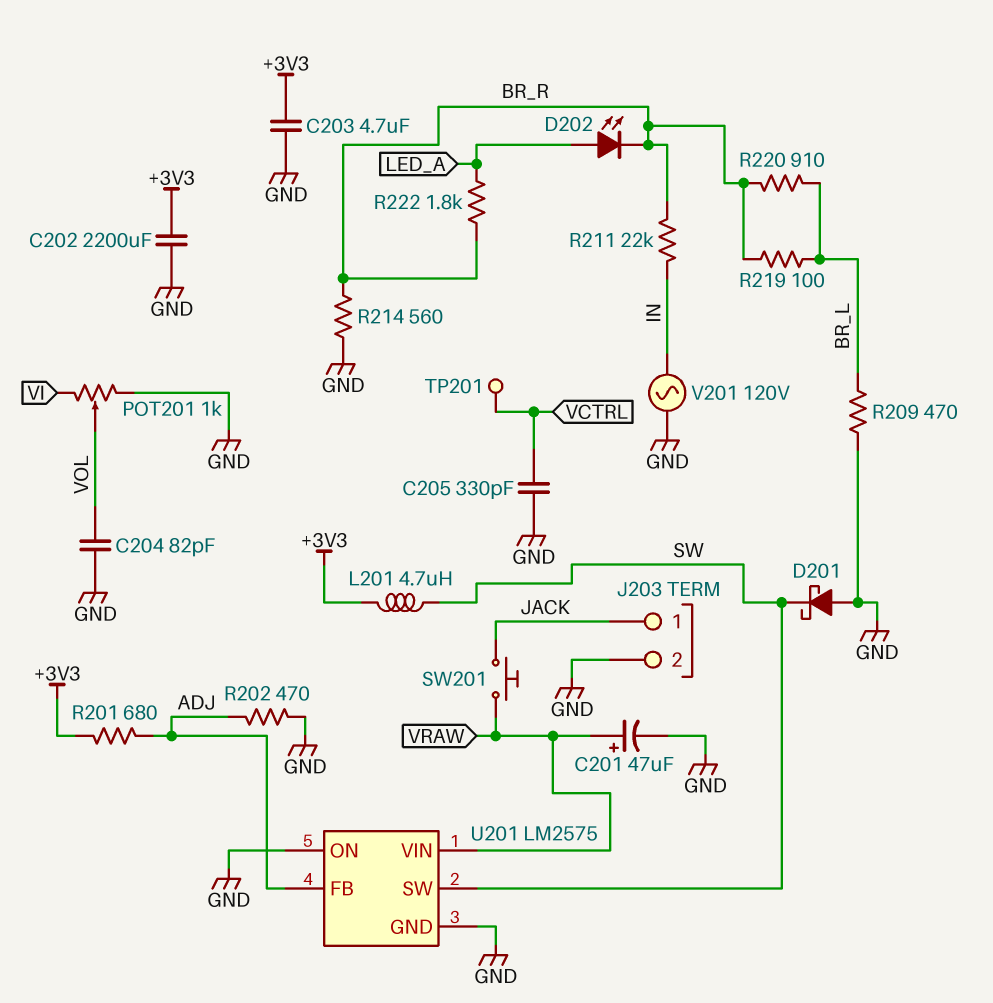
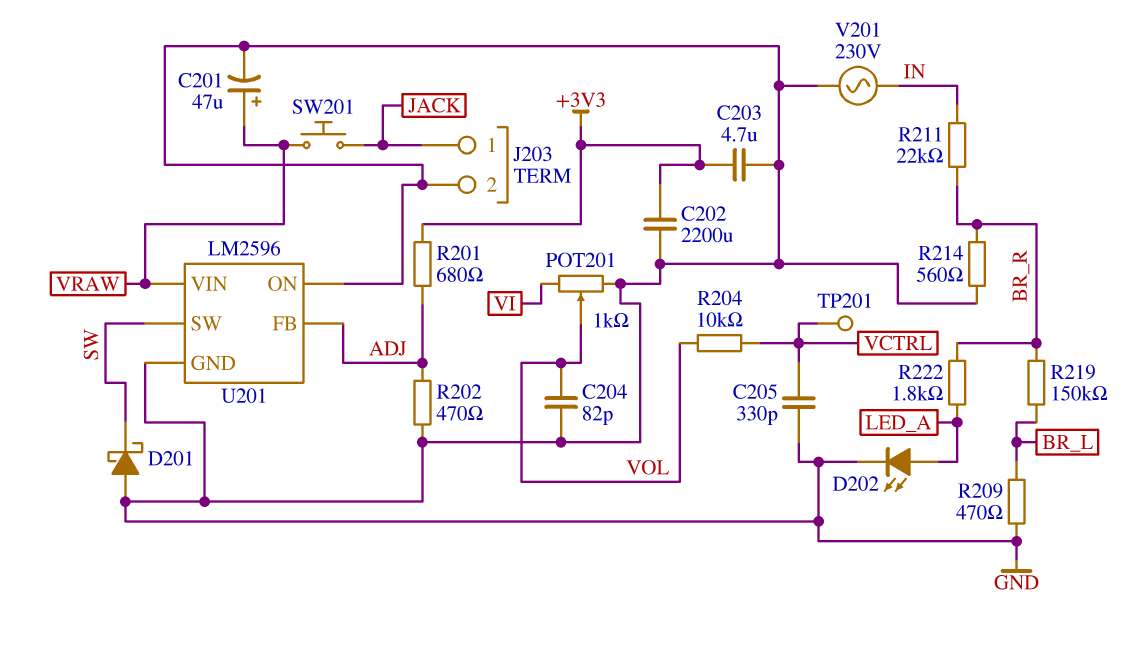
D202: LED (A LED_A, K BR_R) -> LED (A LED_A, K GND)
L201: 4.7uH (+3V3, SW) -> none
R204: none -> 10k (VCTRL, VOL)
R219: 100 (BR_L, BR_R) -> 150k (BR_L, BR_R)
R220: 910 (BR_L, BR_R) -> none
U201: LM2575 -> LM2596
V201: AC 120V (GND, IN) -> AC 230V (GND, IN)

